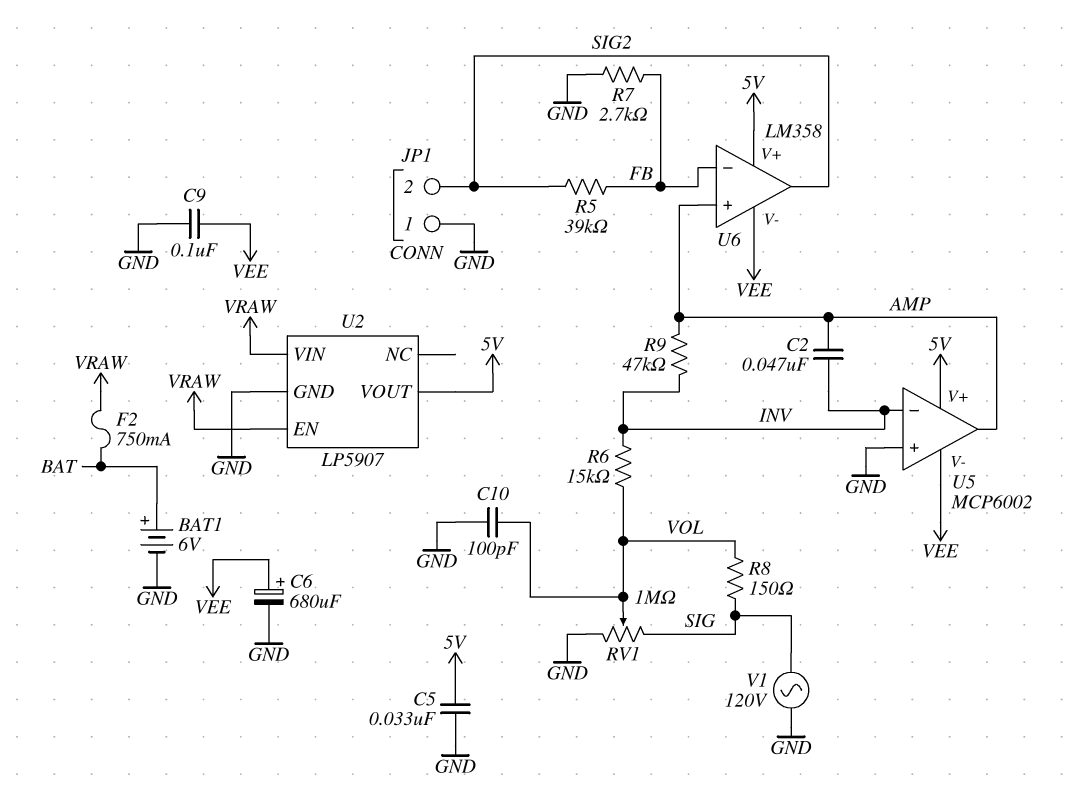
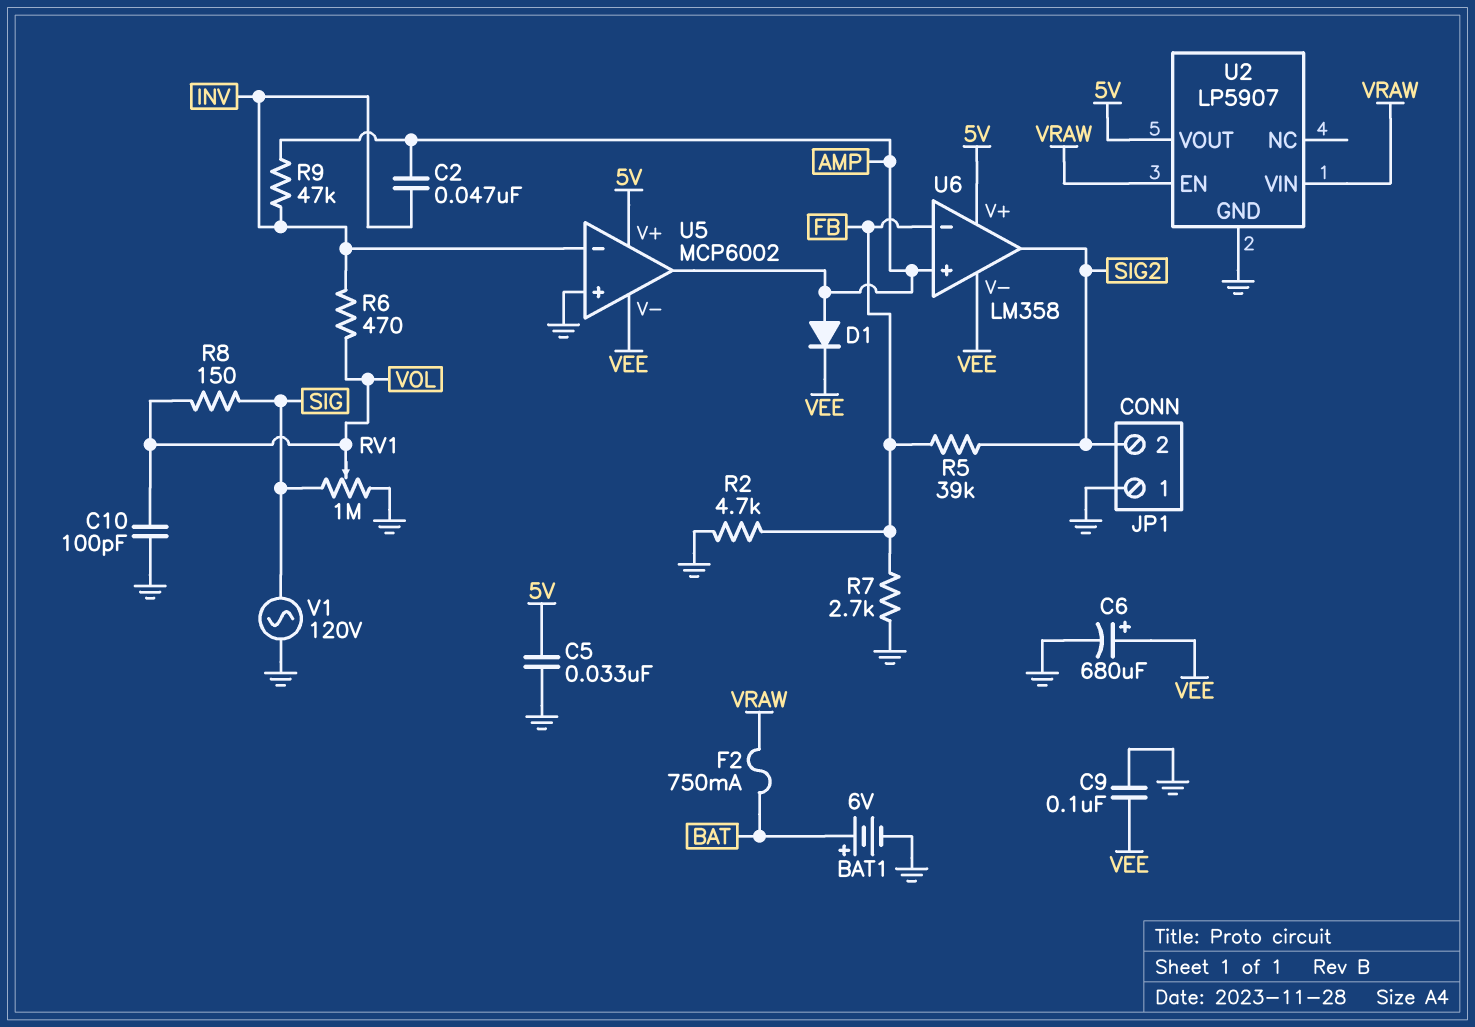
D1: none -> diode (A AMP, K VEE)
R2: none -> 4.7k (FB, GND)
R6: 15k (INV, VOL) -> 470 (INV, VOL)

